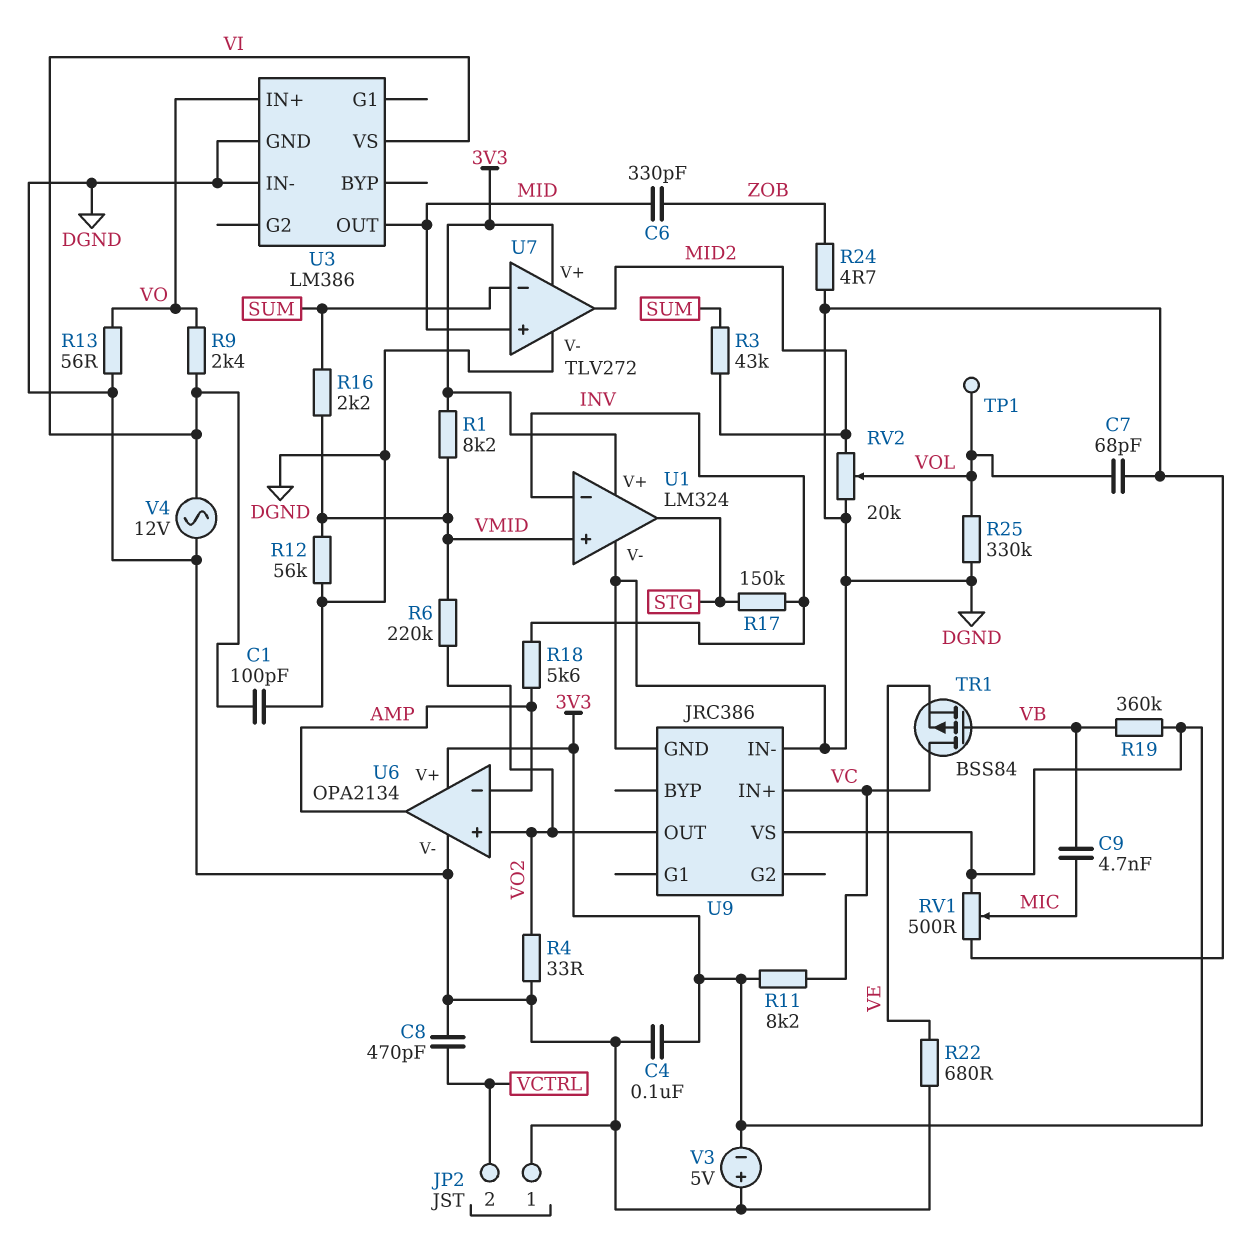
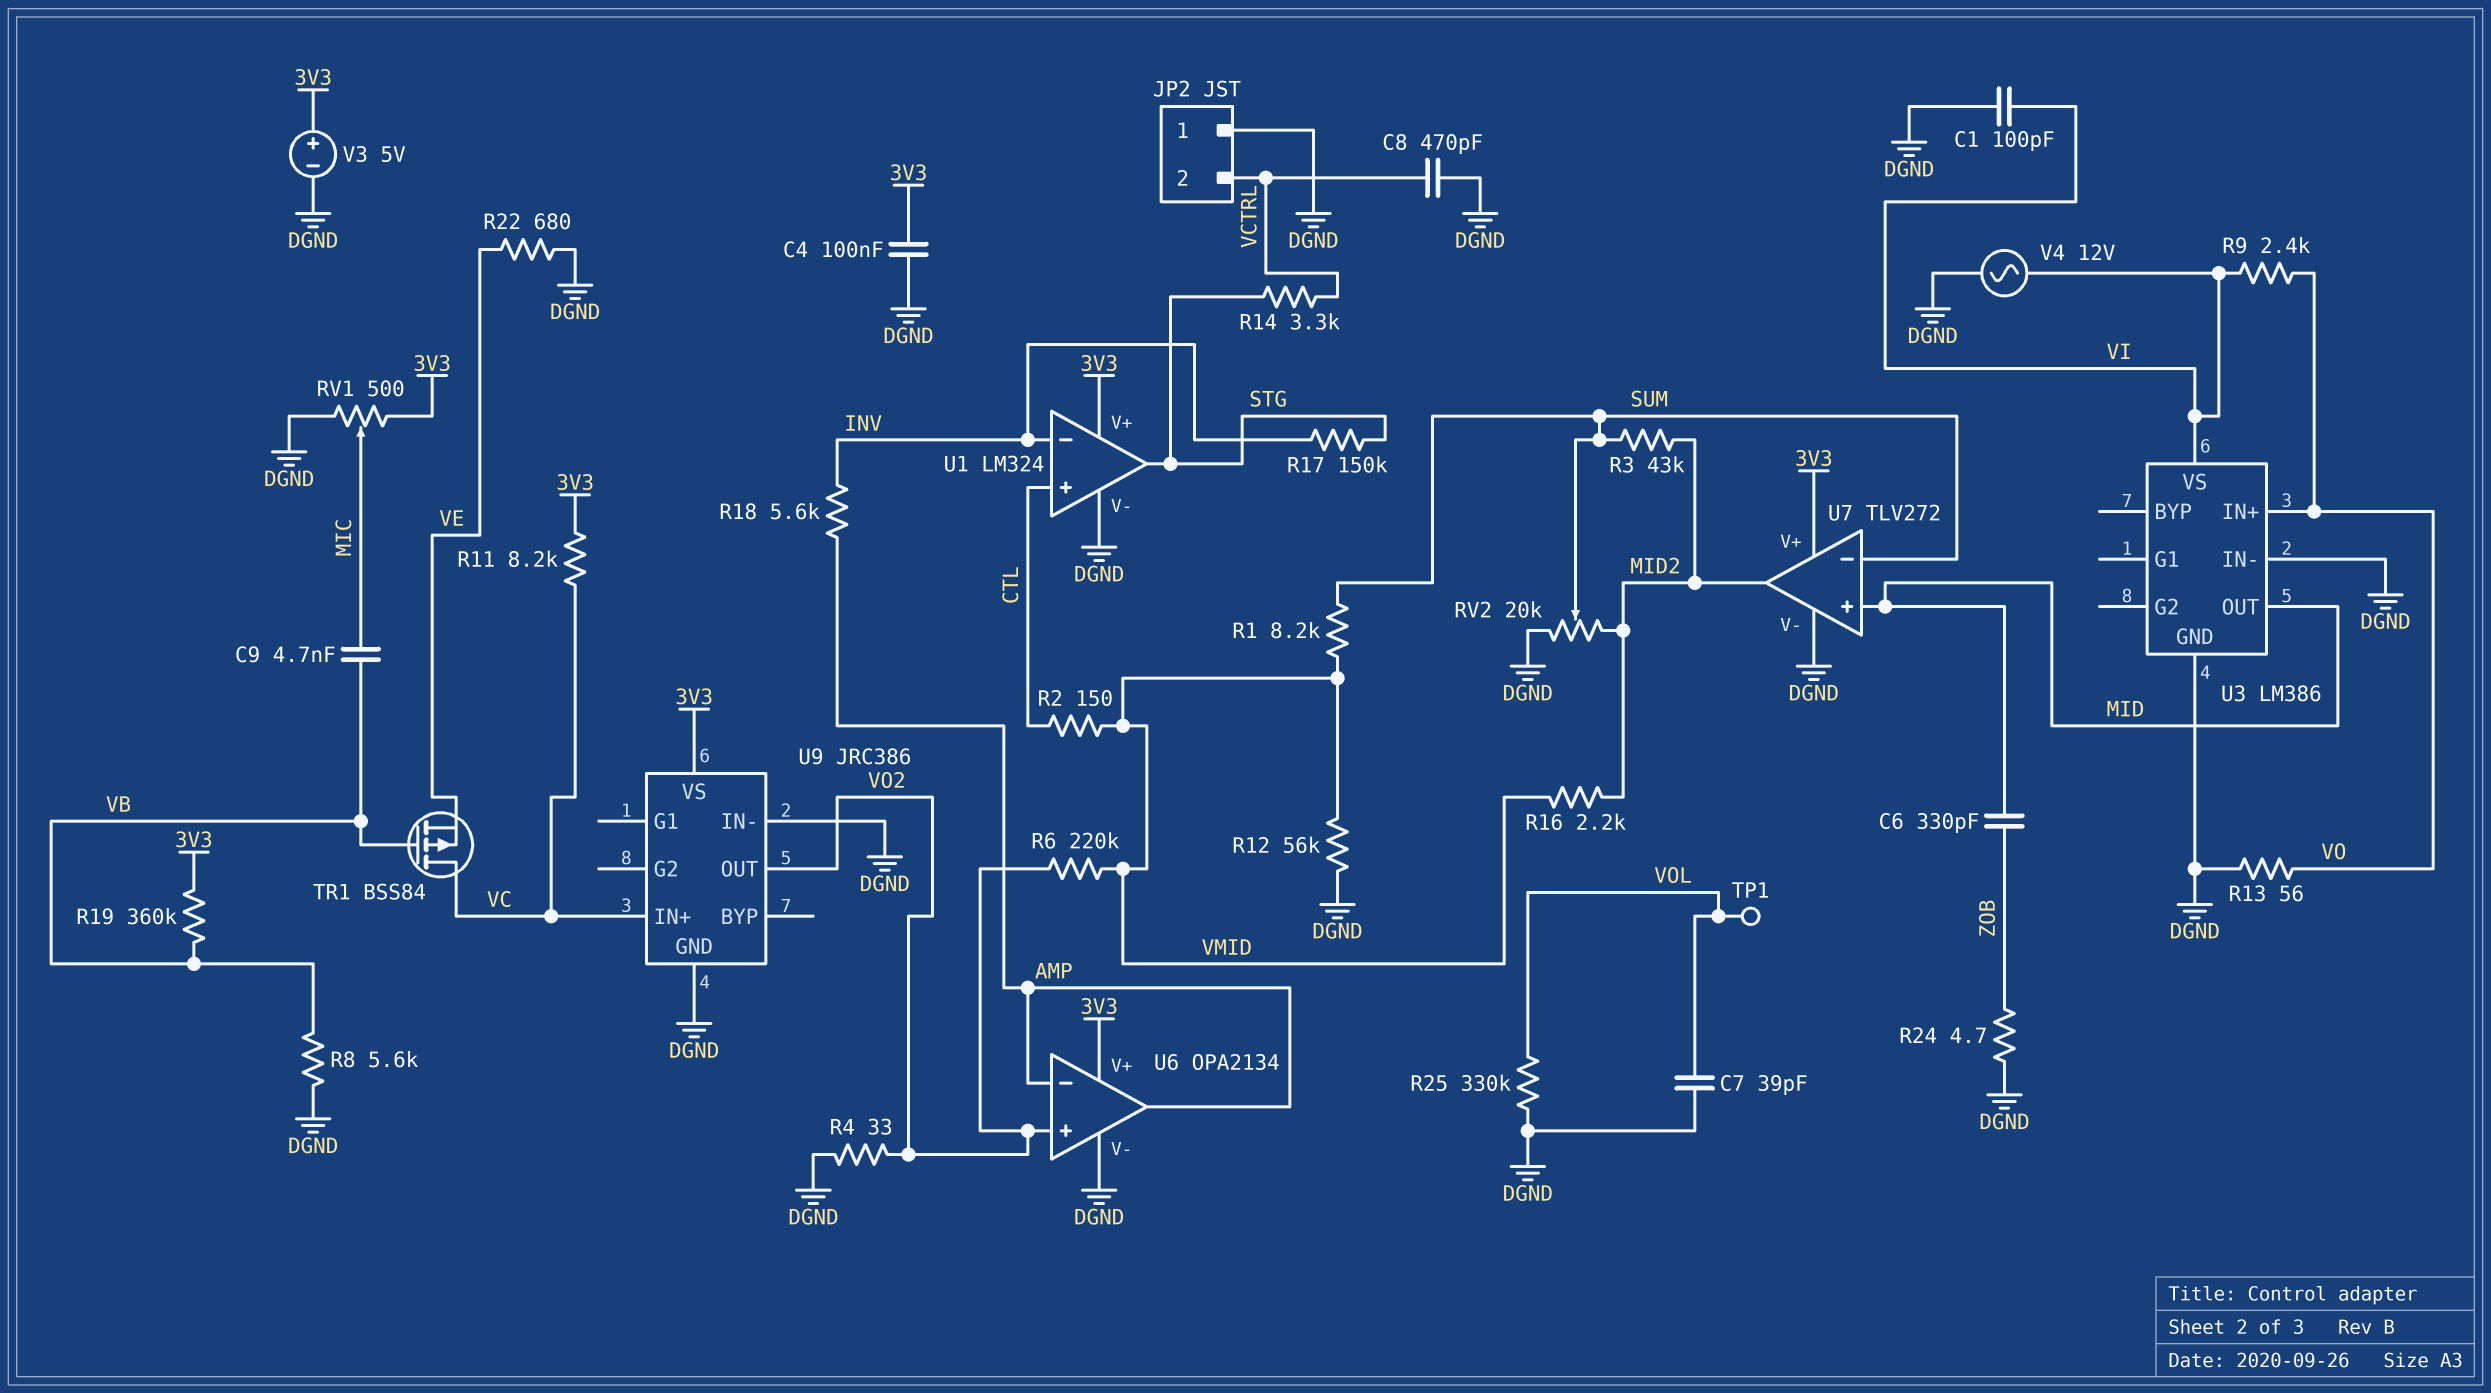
C7: 68pF (DGND, VOL) -> 39pF (DGND, VOL)
R1: 8.2k (3V3, VMID) -> 8.2k (SUM, VMID)
R2: none -> 150 (CTL, VMID)
R8: none -> 5.6k (DGND, VB)
R14: none -> 3.3k (STG, VCTRL)
R16: 2.2k (SUM, VMID) -> 2.2k (MID2, VMID)
RV2: 20k (DGND, MID2, wiper VOL) -> 20k (DGND, MID2, wiper SUM)
U1 pin in+: VMID -> CTL
V3: 5V (plus DGND, minus 3V3) -> 5V (plus 3V3, minus DGND)

